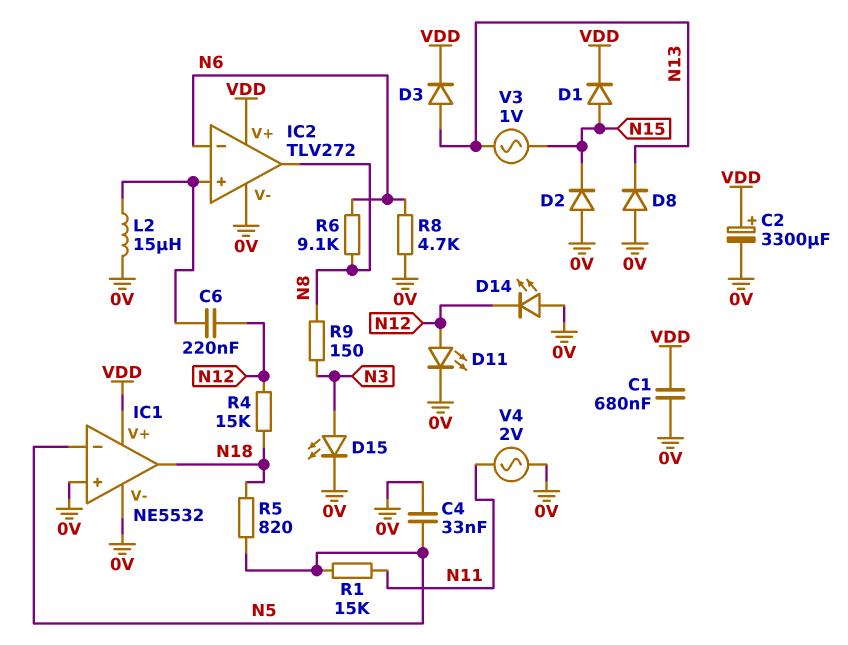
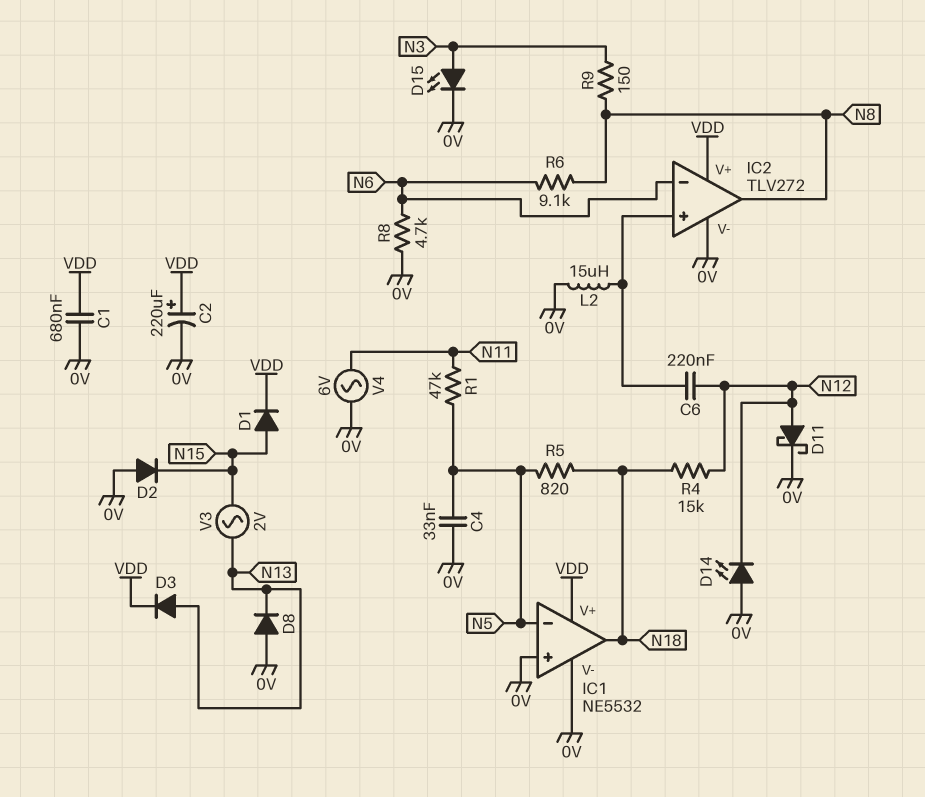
C2: 3300uF (plus VDD, minus 0V) -> 220uF (plus VDD, minus 0V)
D11: LED (A N12, K 0V) -> schottky (A N12, K 0V)
R1: 15k (N5, N11) -> 47k (N5, N11)
V3: AC 1V (N13, N15) -> AC 2V (N13, N15)
V4: AC 2V (0V, N11) -> AC 6V (0V, N11)

